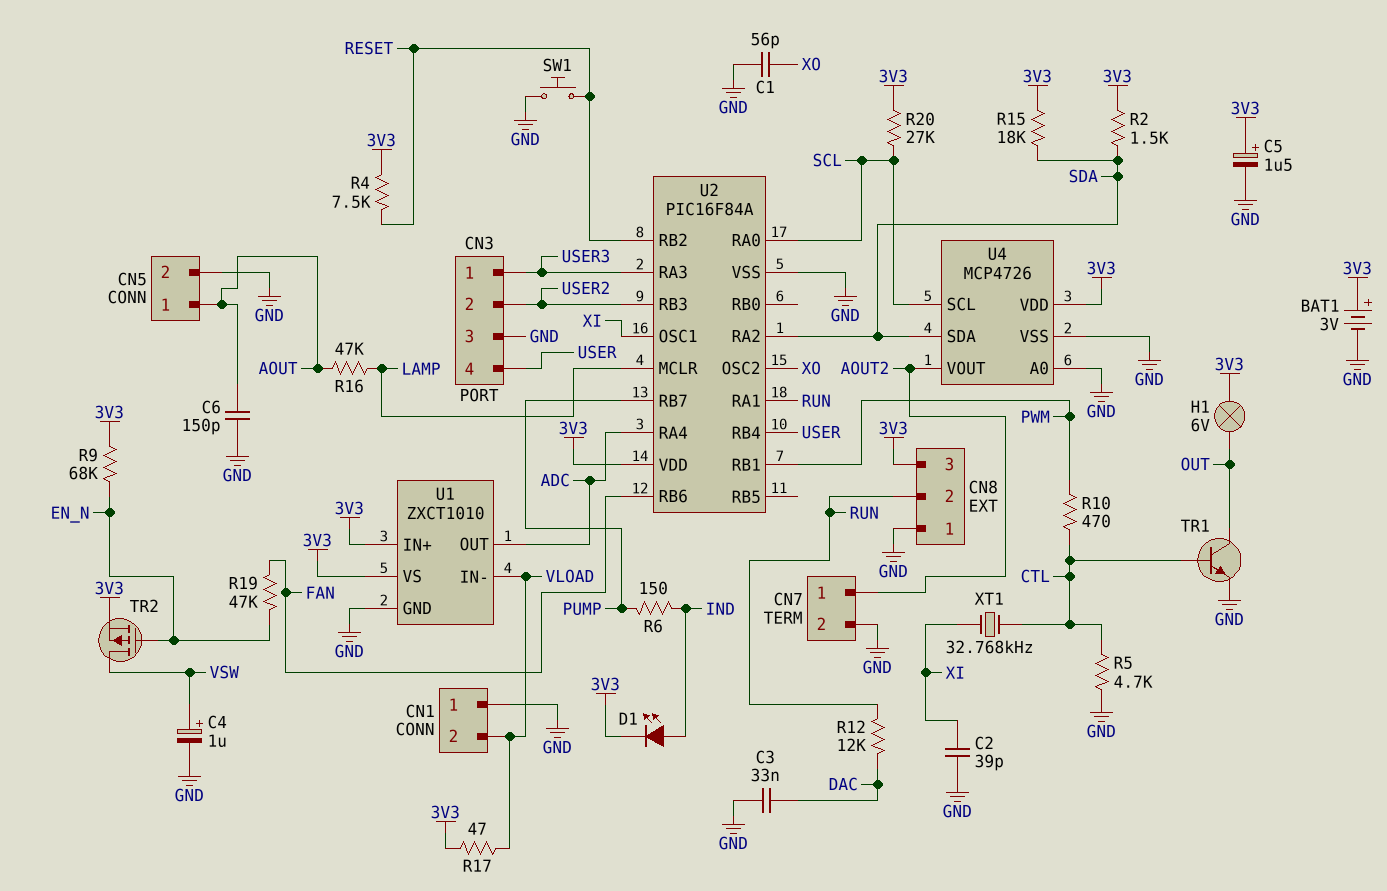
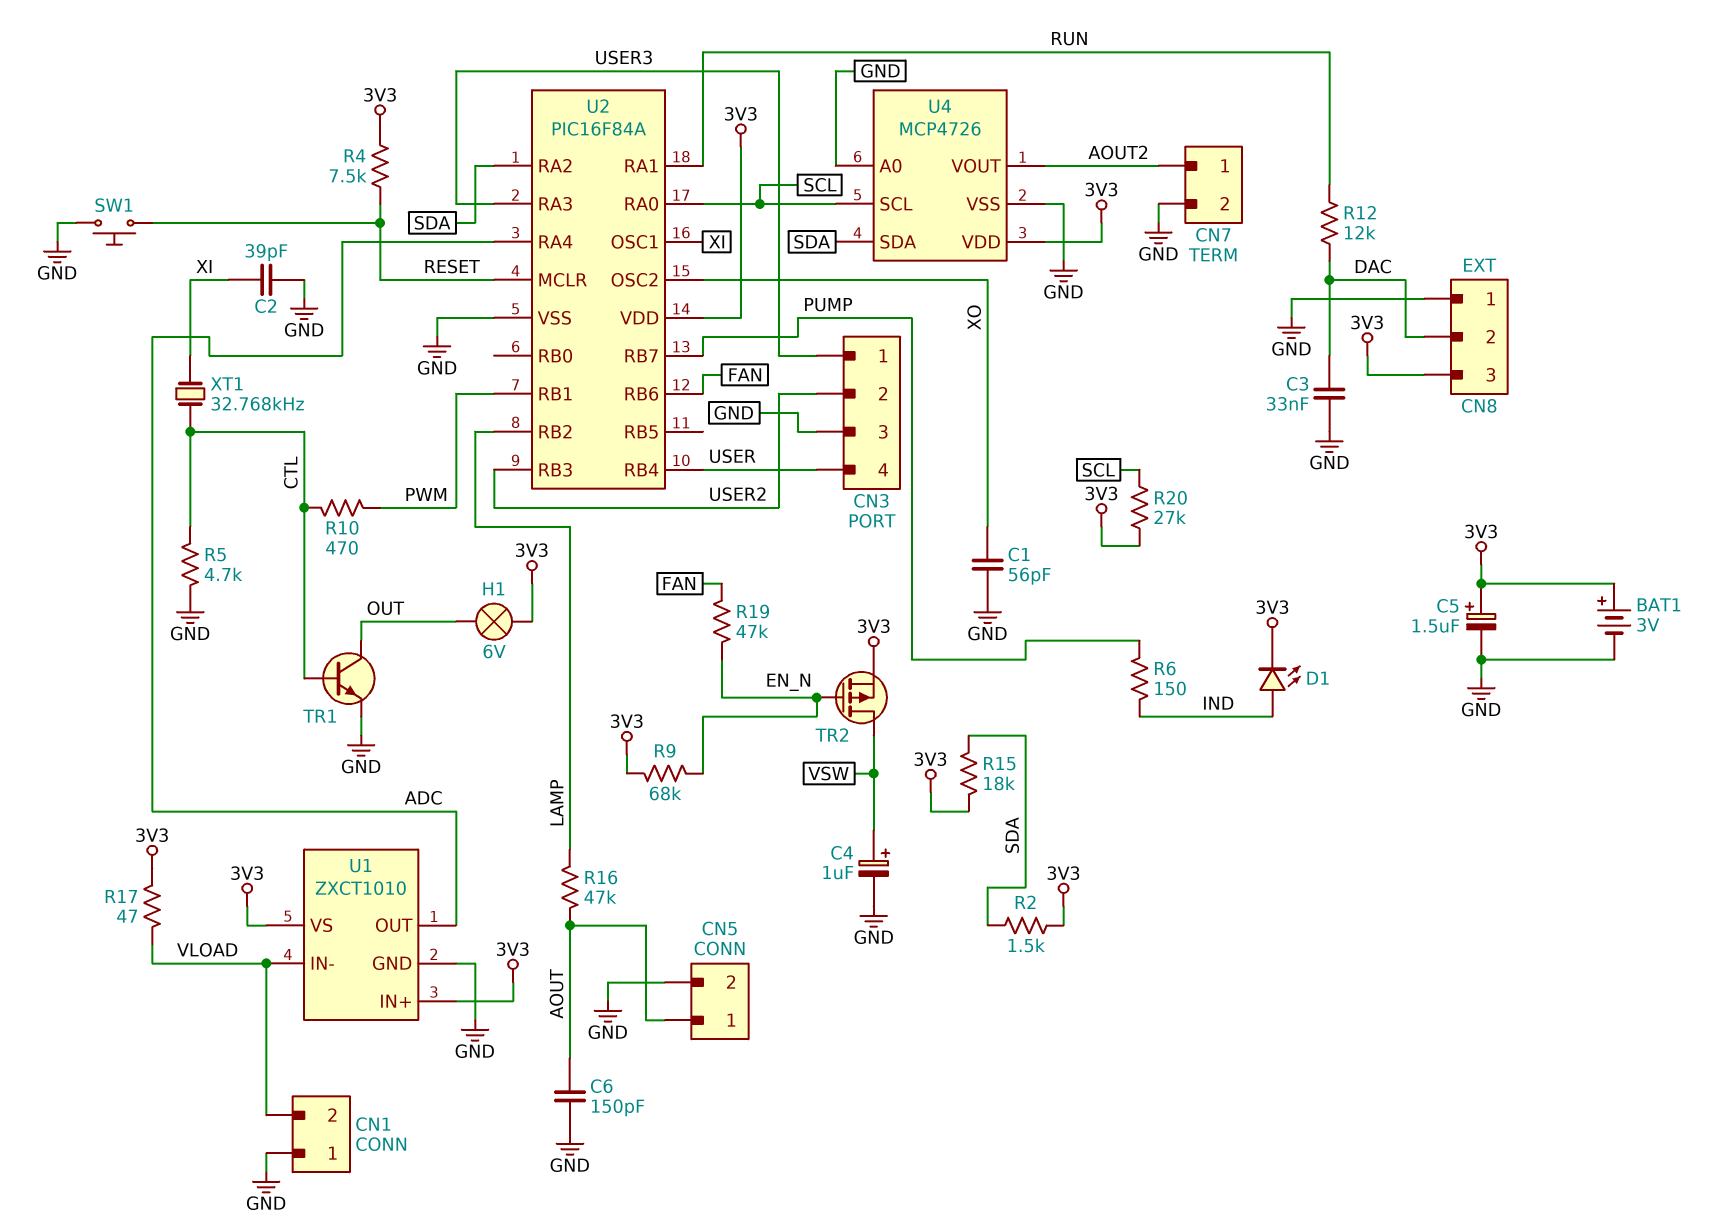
CN8 pin 2: RUN -> DAC
U2 pin MCLR: LAMP -> RESET
U2 pin RB2: RESET -> LAMP

